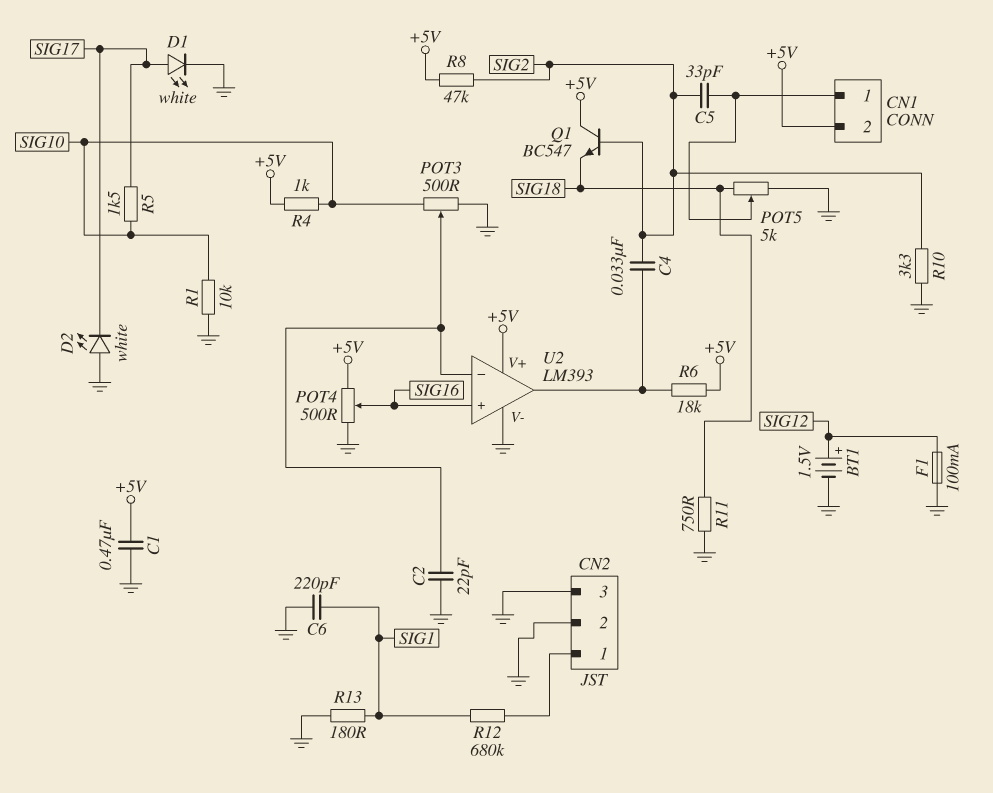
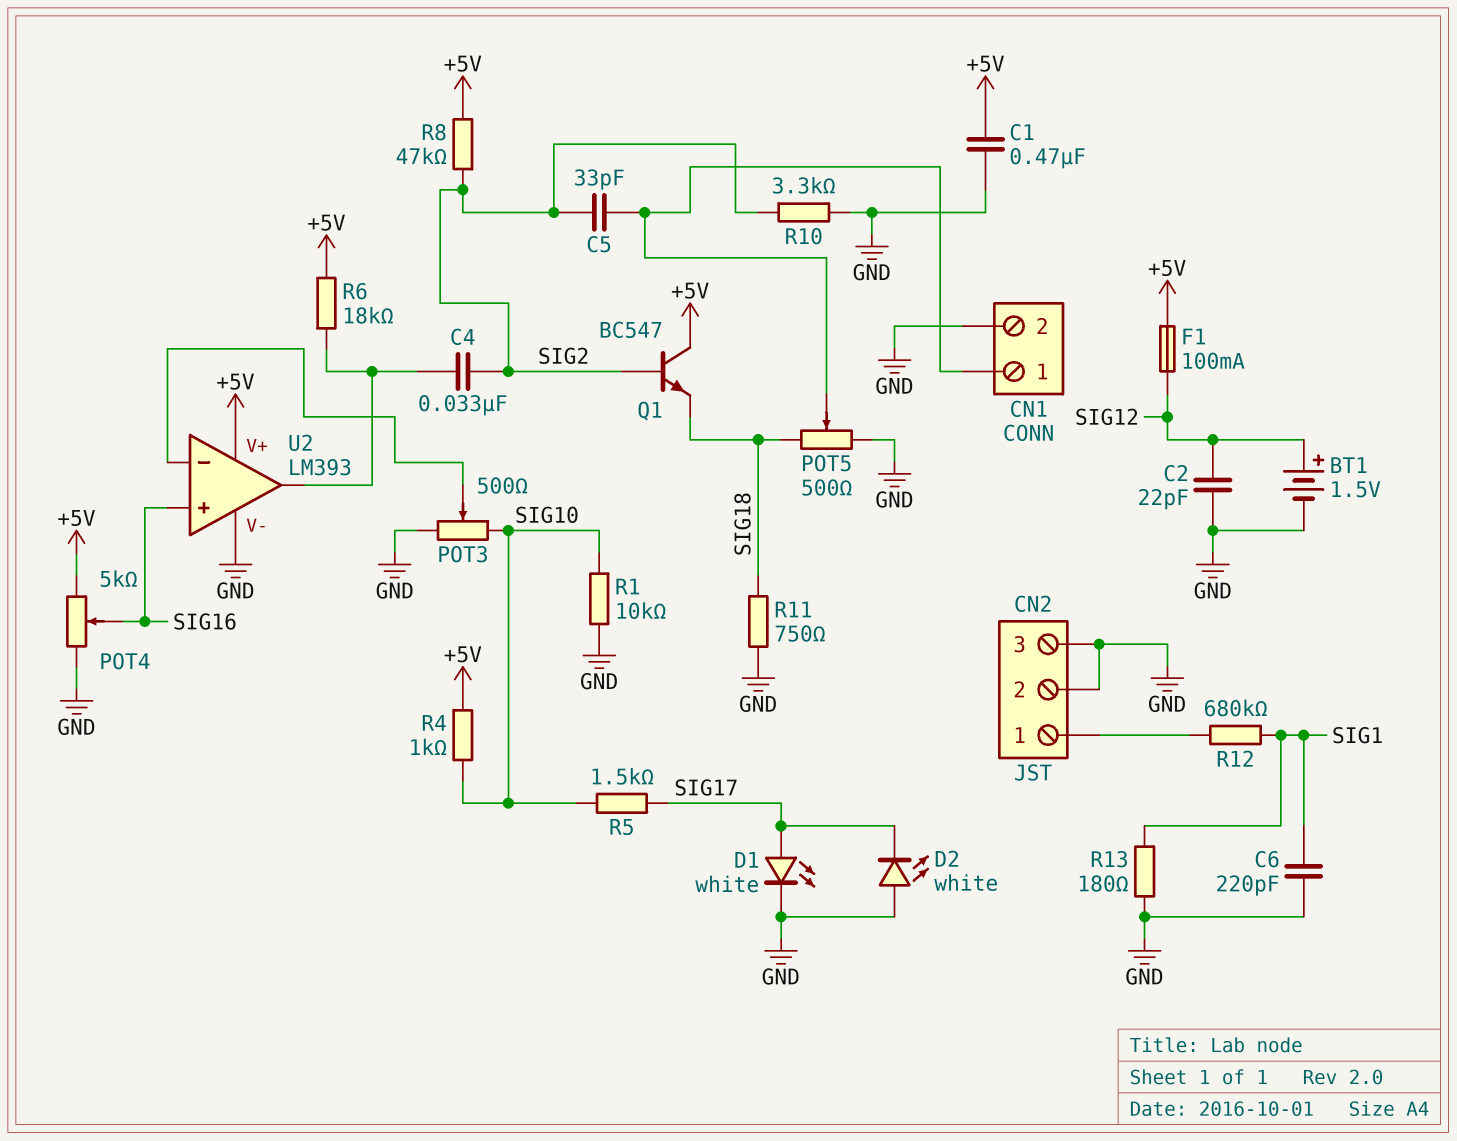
C2: 22pF (GND, U2/in-) -> 22pF (GND, SIG12)
CN1 pin 2: +5V -> GND
F1: 100mA (GND, SIG12) -> 100mA (+5V, SIG12)
POT4: 500 (+5V, GND, wiper SIG16) -> 5k (+5V, GND, wiper SIG16)
POT5: 5k (GND, SIG18, wiper CN1/1) -> 500 (GND, SIG18, wiper CN1/1)

